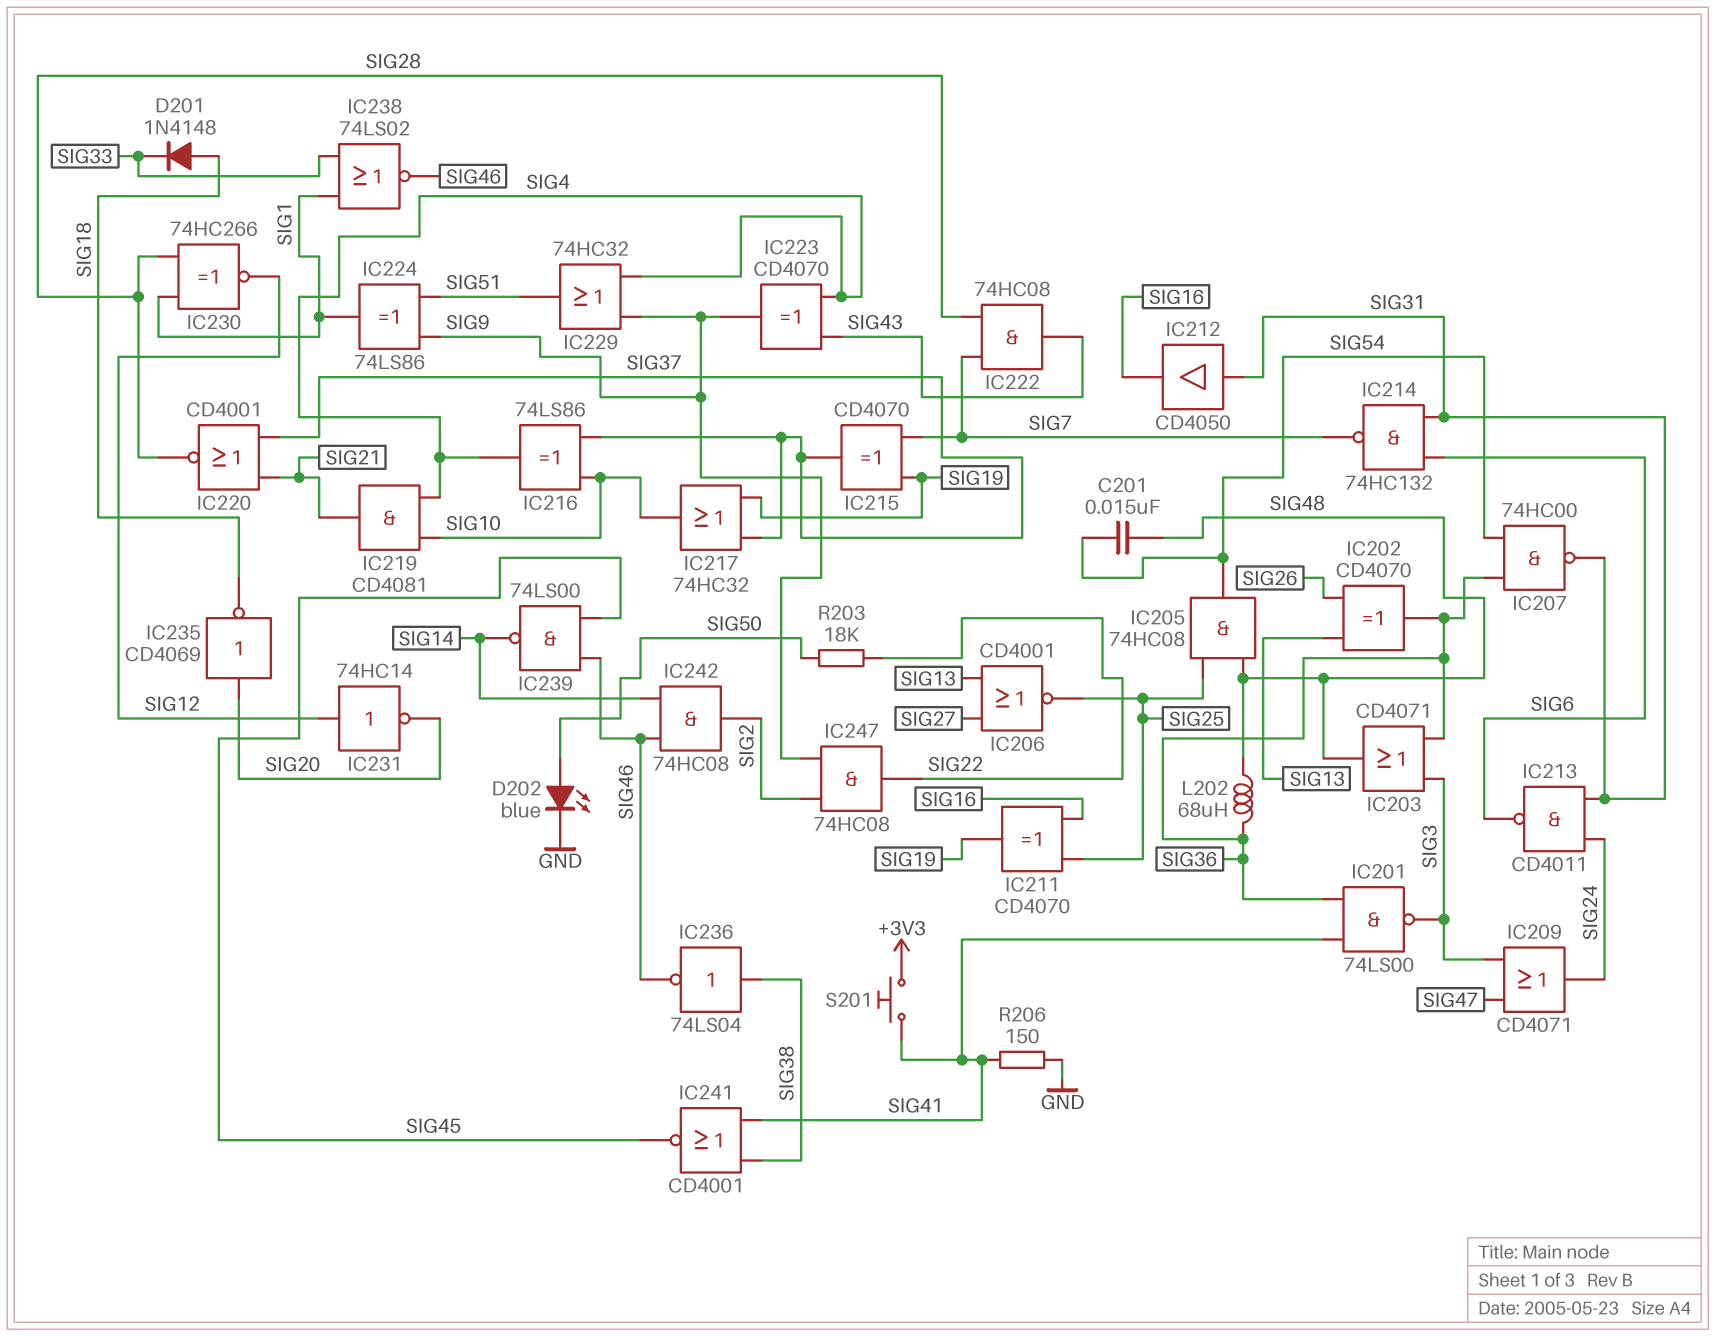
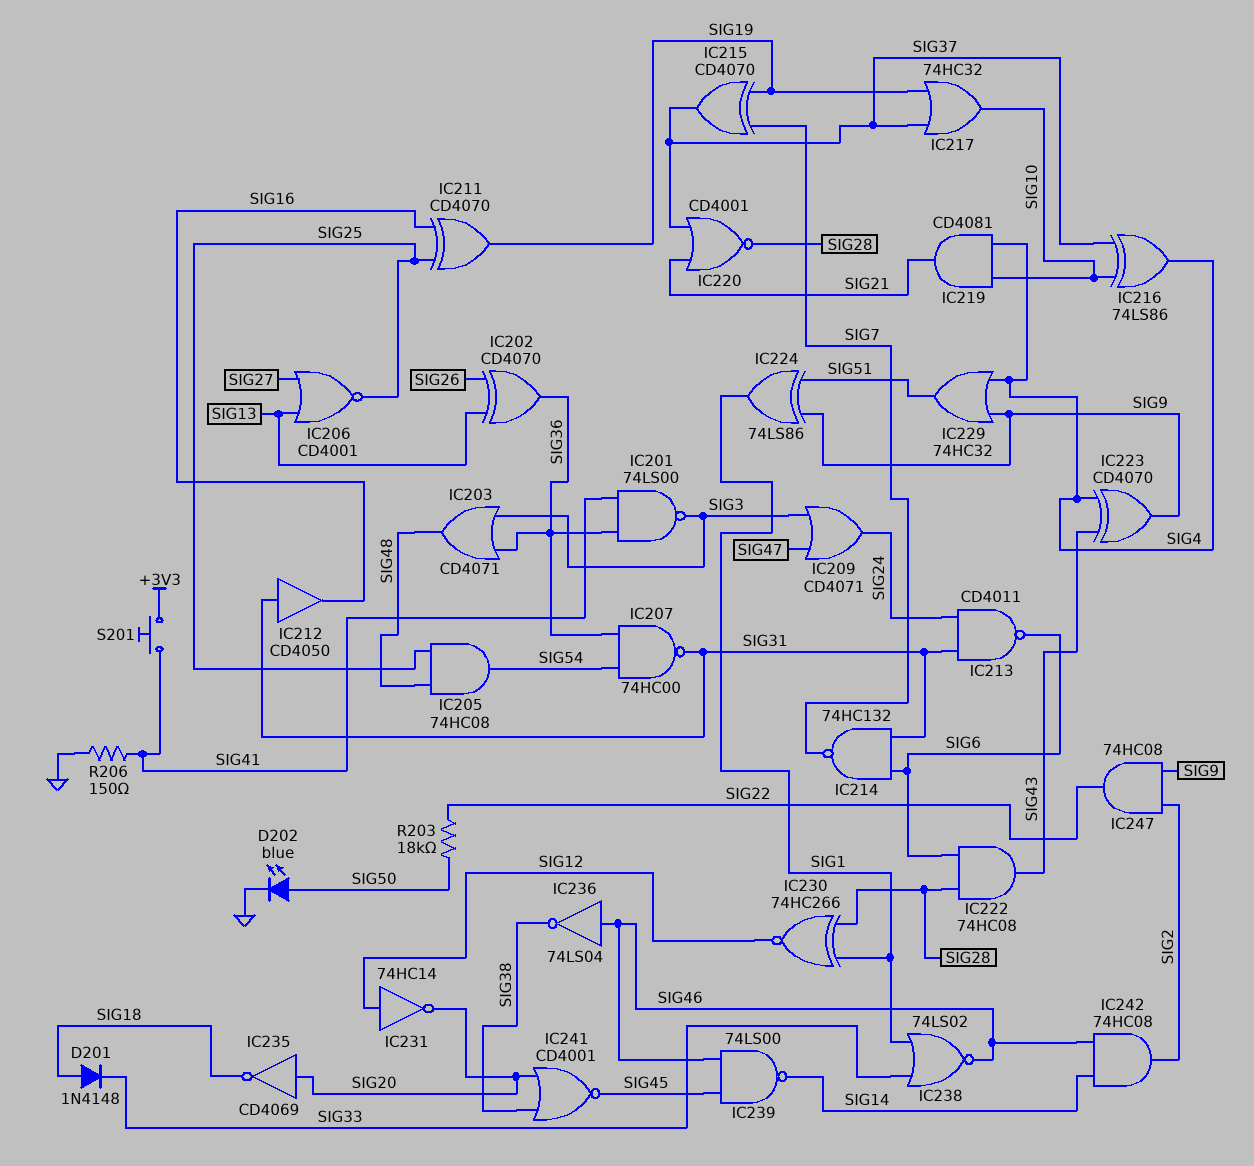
C201: 15nF (SIG48, SIG54) -> none
IC222: AND 74HC08 (in SIG7, in SIG28, out SIG43) -> AND 74HC08 (in SIG6, in SIG28, out SIG43)
IC236: NOT 74LS04 (in SIG38, out SIG46) -> NOT 74LS04 (in SIG46, out SIG38)
IC241: NOR CD4001 (in SIG38, in SIG41, out SIG45) -> NOR CD4001 (in SIG20, in SIG38, out SIG45)
L202: 68uH (SIG36, SIG48) -> none

